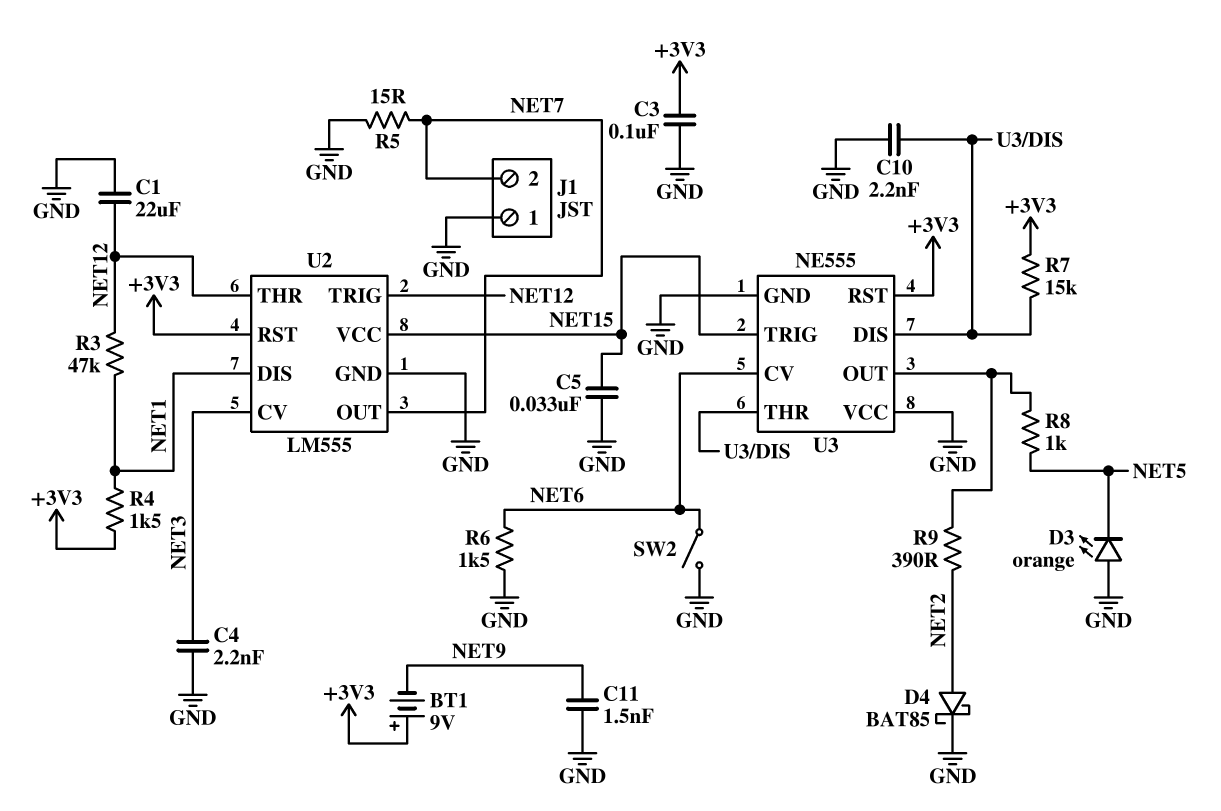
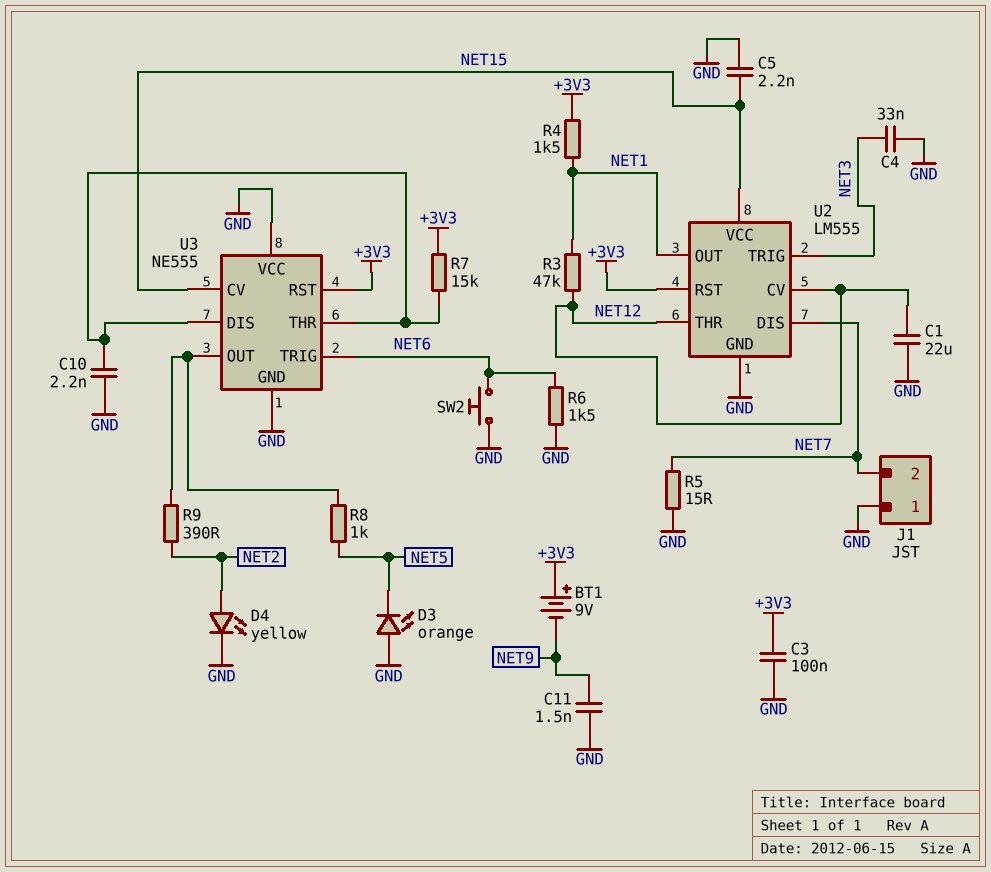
C4: 2.2nF (GND, NET3) -> 33nF (GND, NET3)
C5: 33nF (GND, NET15) -> 2.2nF (GND, NET15)
D4: schottky BAT85 (A NET2, K GND) -> LED yellow (A NET2, K GND)
SW2: switch (GND, NET6) -> button (GND, NET6)
U2 pin CV: NET3 -> NET12
U2 pin DIS: NET1 -> NET7
U2 pin OUT: NET7 -> NET1
U2 pin TRIG: NET12 -> NET3
U3 pin CV: NET6 -> NET15
U3 pin TRIG: NET15 -> NET6

